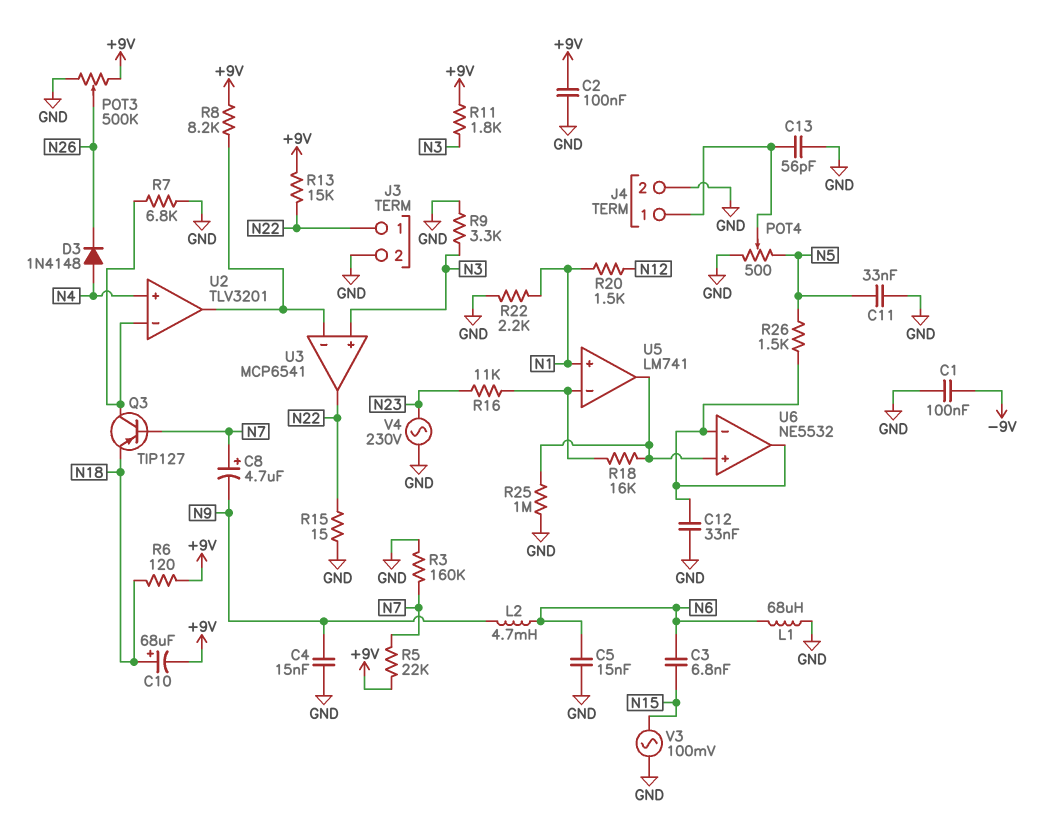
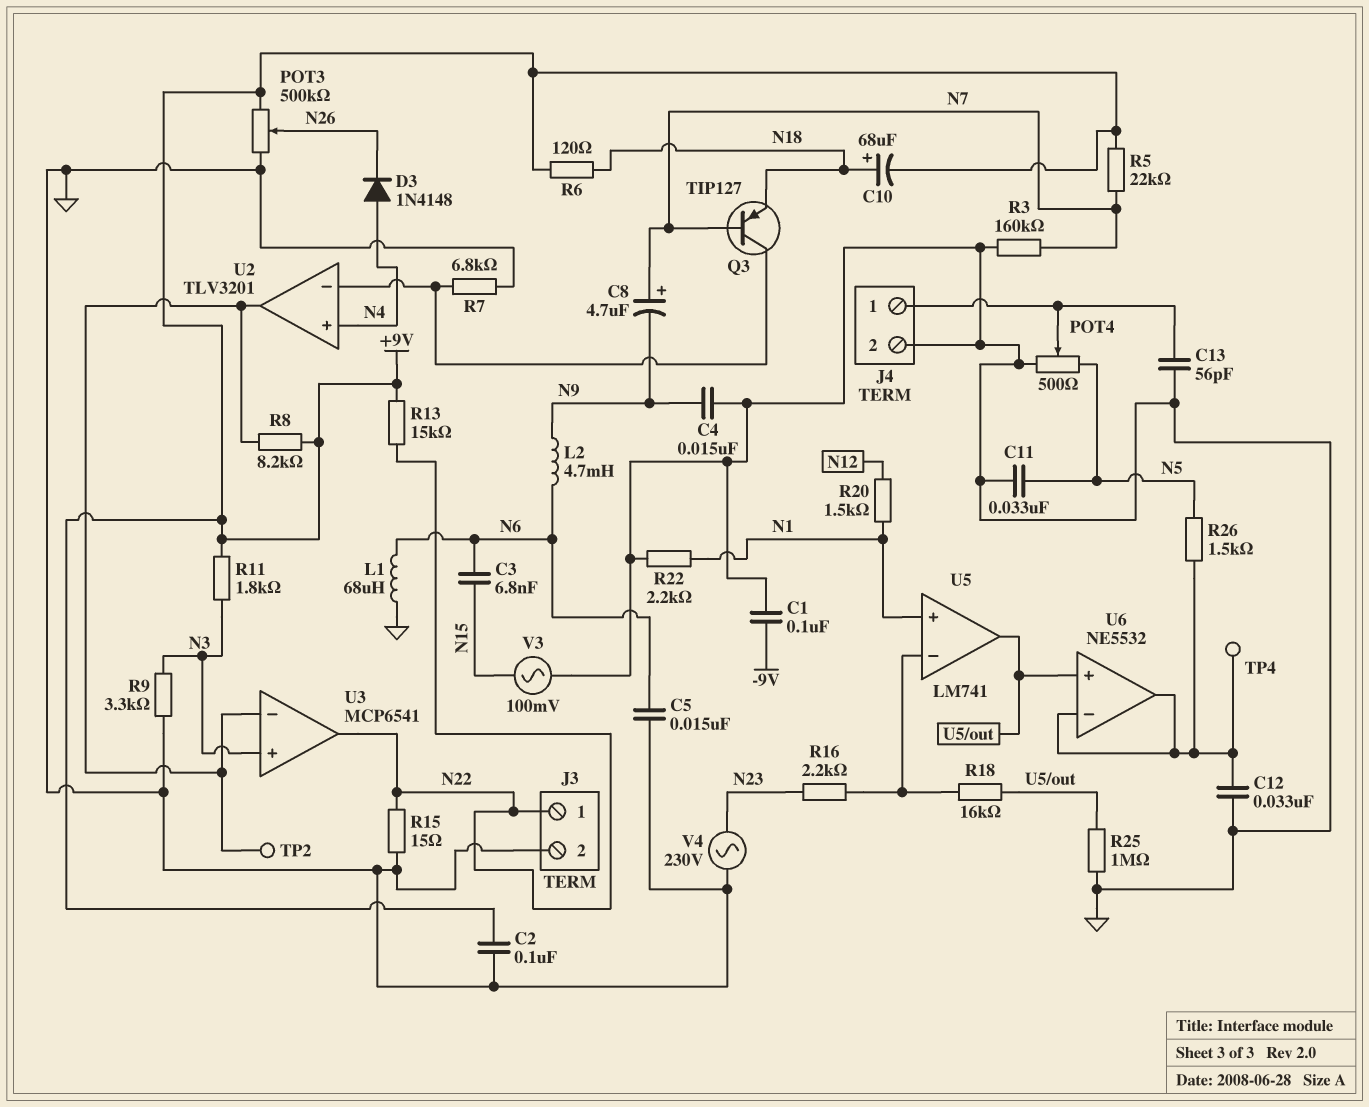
R16: 11k (N23, U5/in-) -> 2.2k (N23, U5/in-)
TP2: none -> test point (U2/out)
TP4: none -> test point (U6/in-)

